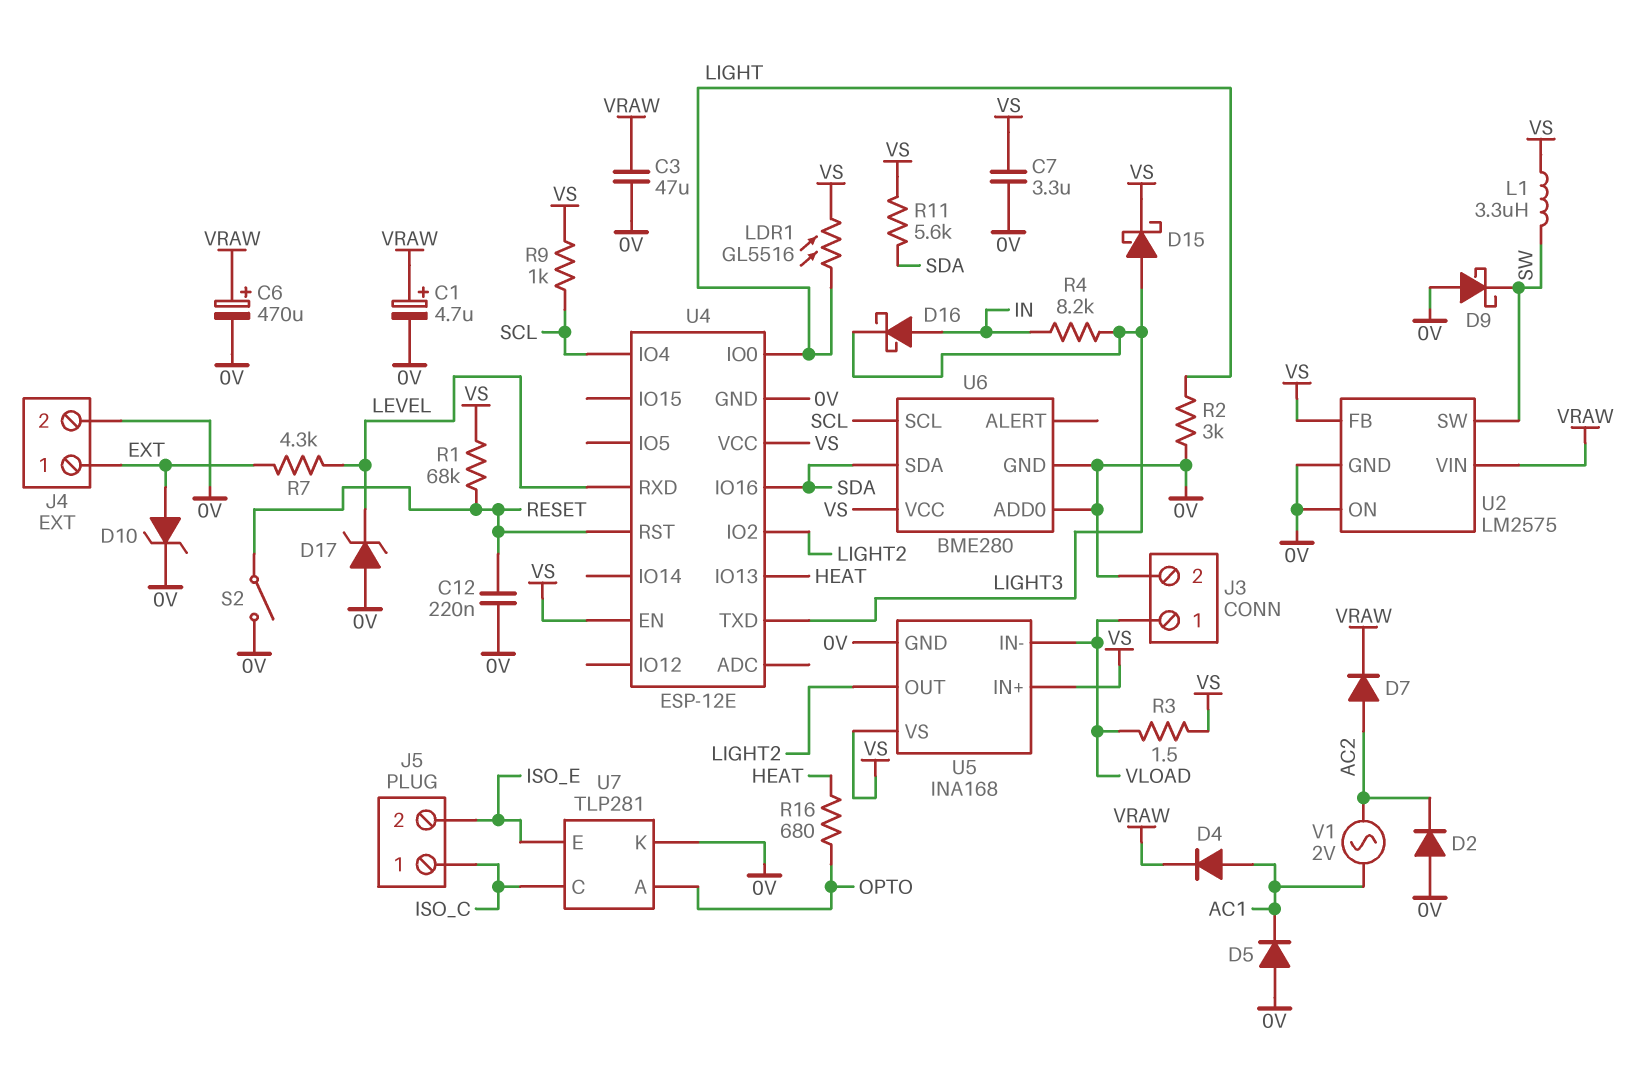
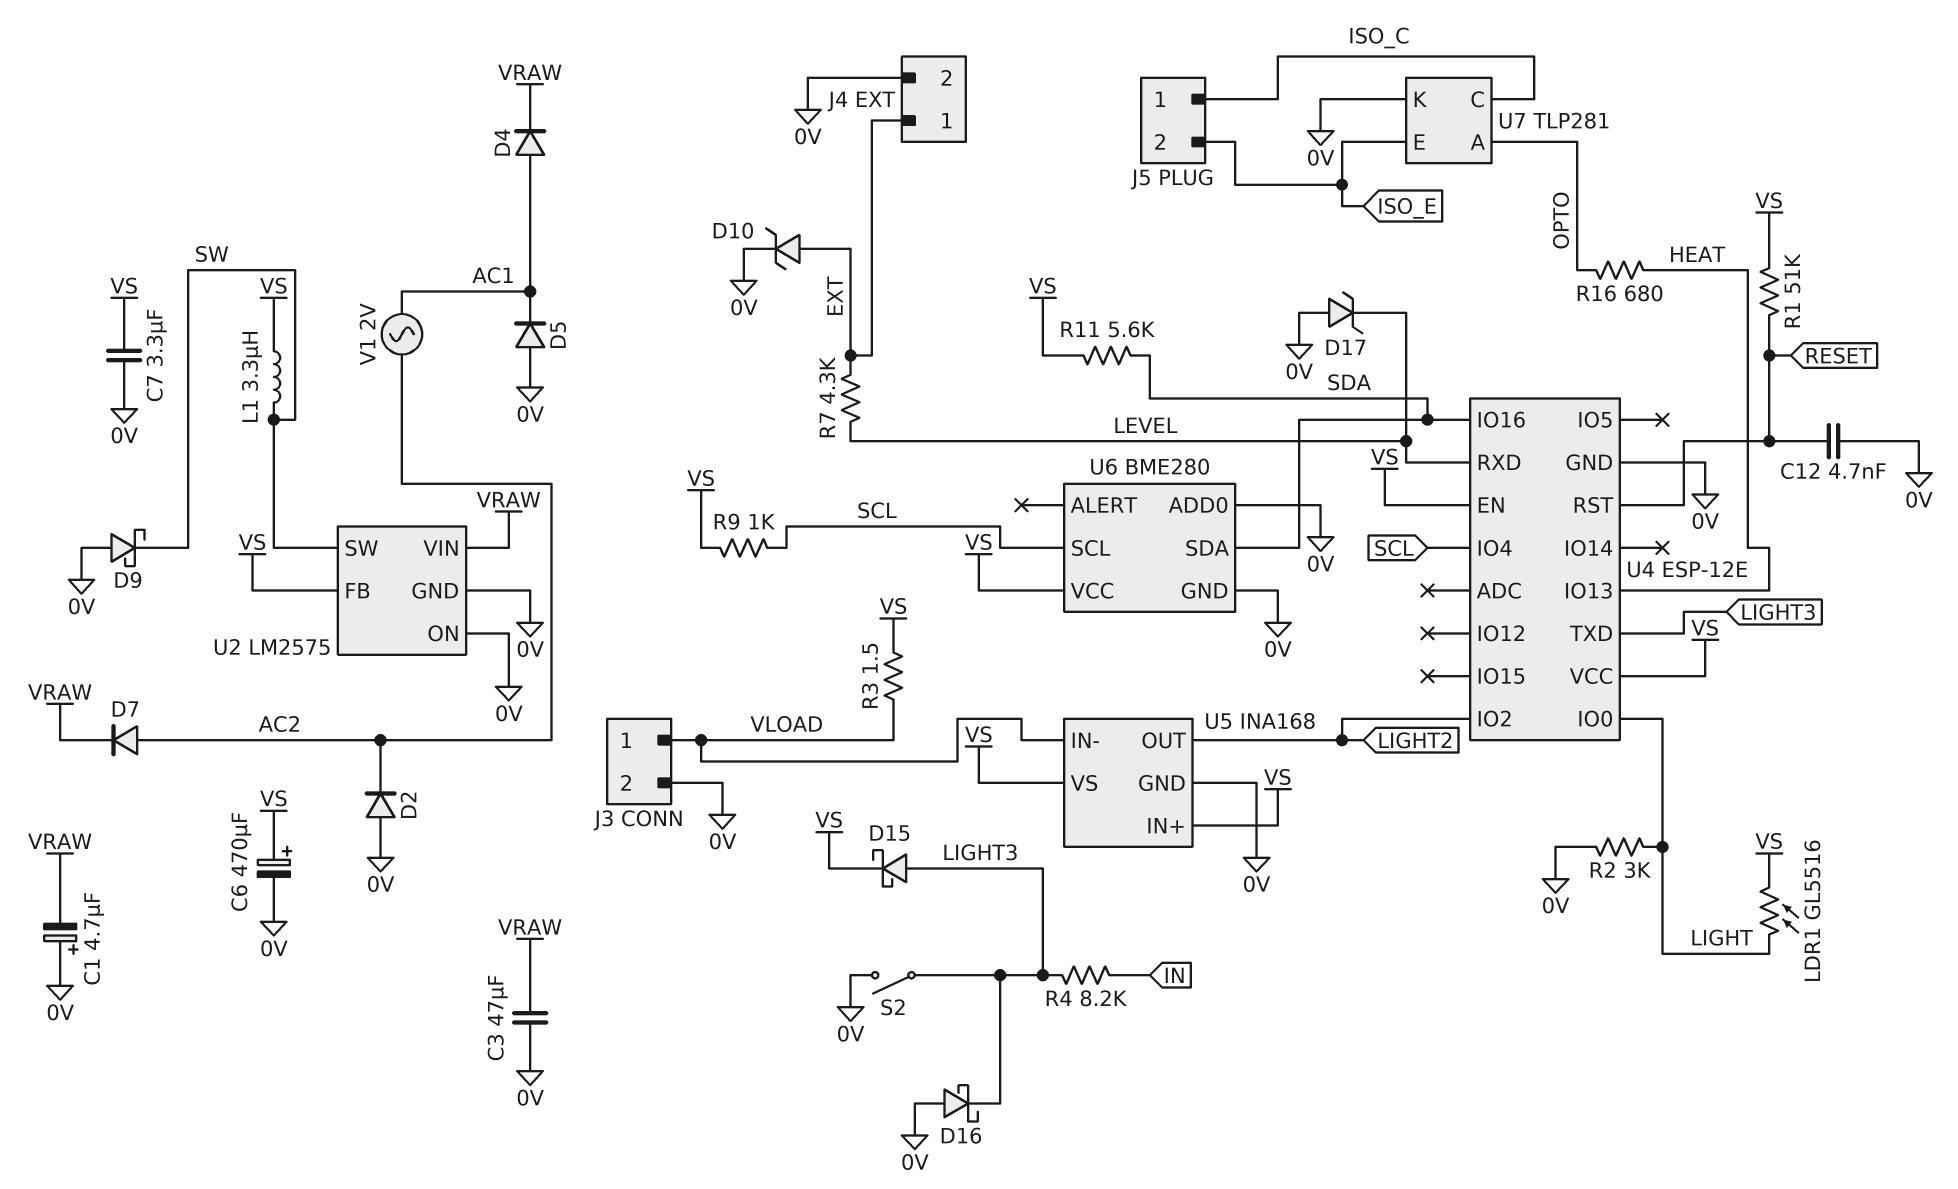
C1: 4.7uF (plus VRAW, minus 0V) -> 4.7uF (plus 0V, minus VRAW)
C6: 470uF (plus VRAW, minus 0V) -> 470uF (plus VS, minus 0V)
C12: 220nF (0V, RESET) -> 4.7nF (0V, RESET)
D16: schottky (A IN, K LIGHT3) -> schottky (A 0V, K LIGHT3)
R1: 68k (RESET, VS) -> 51k (RESET, VS)
S2: switch (0V, RESET) -> switch (0V, LIGHT3)

